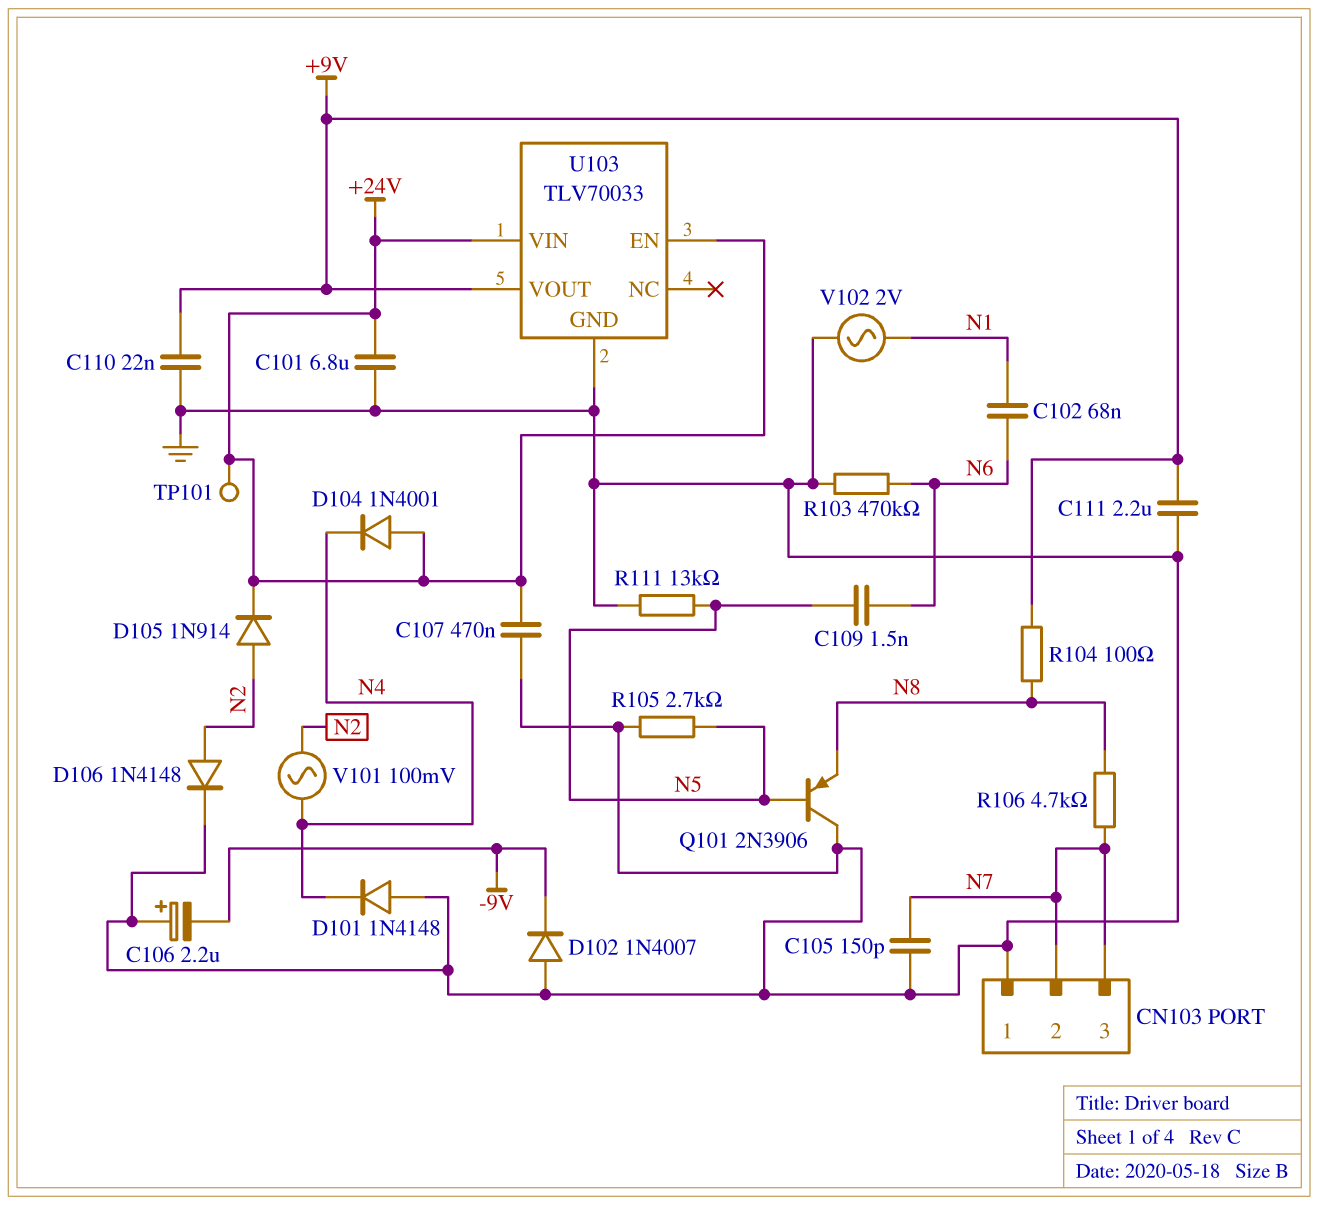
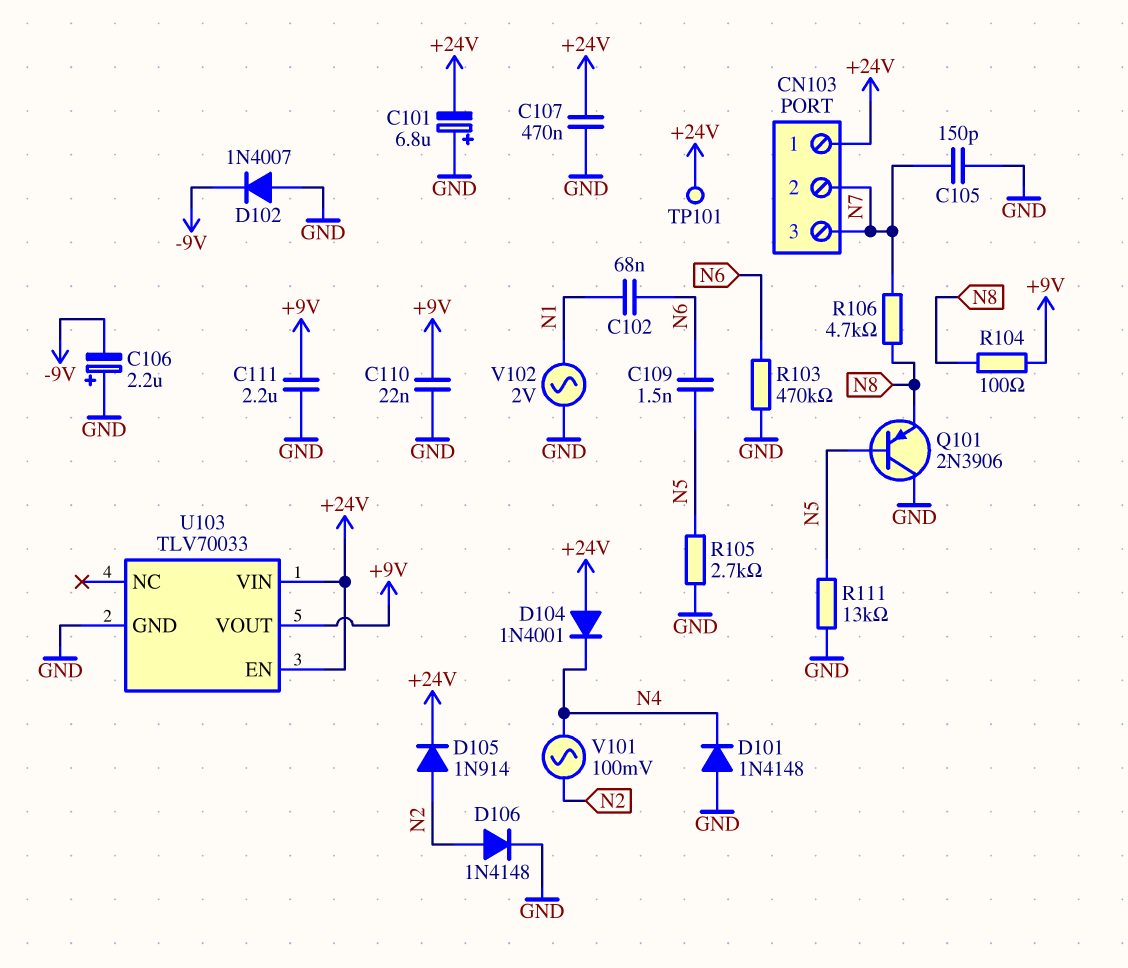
C101: 6.8uF (+24V, GND) -> 6.8uF (plus GND, minus +24V)
CN103 pin 1: GND -> +24V

